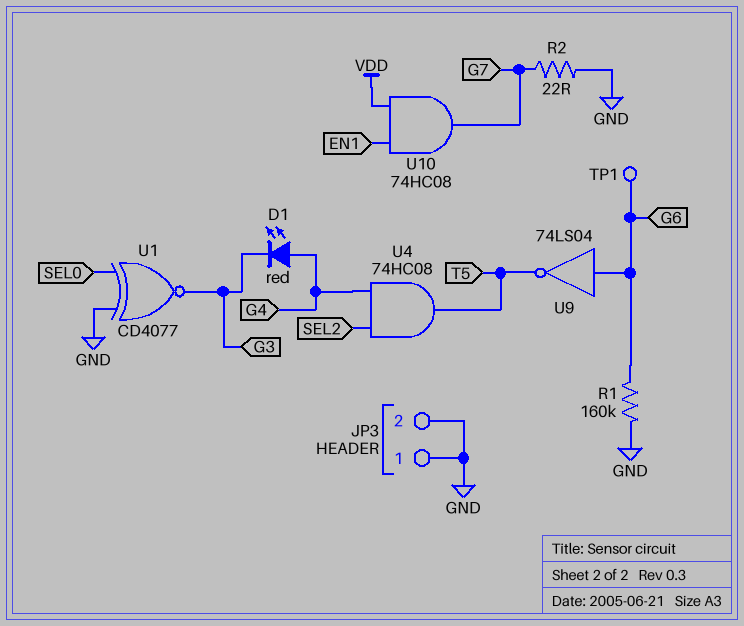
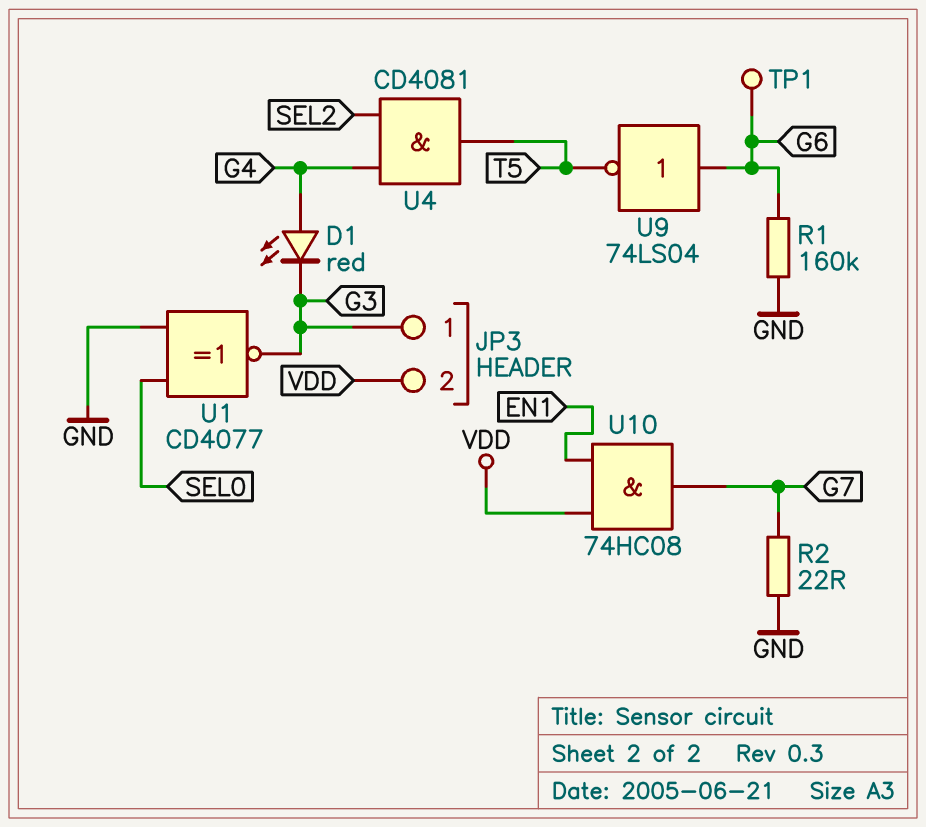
JP3 pin 1: GND -> G3
JP3 pin 2: GND -> VDD
U4: AND 74HC08 (in G4, in SEL2, out T5) -> AND CD4081 (in G4, in SEL2, out T5)

